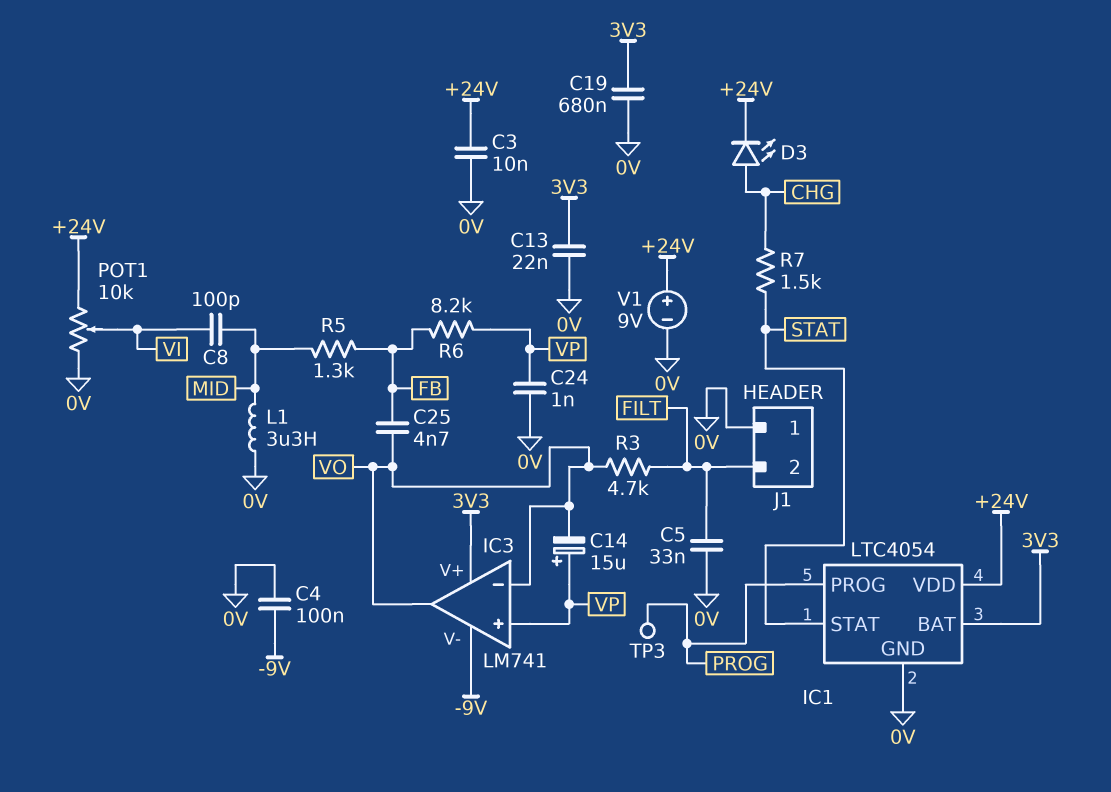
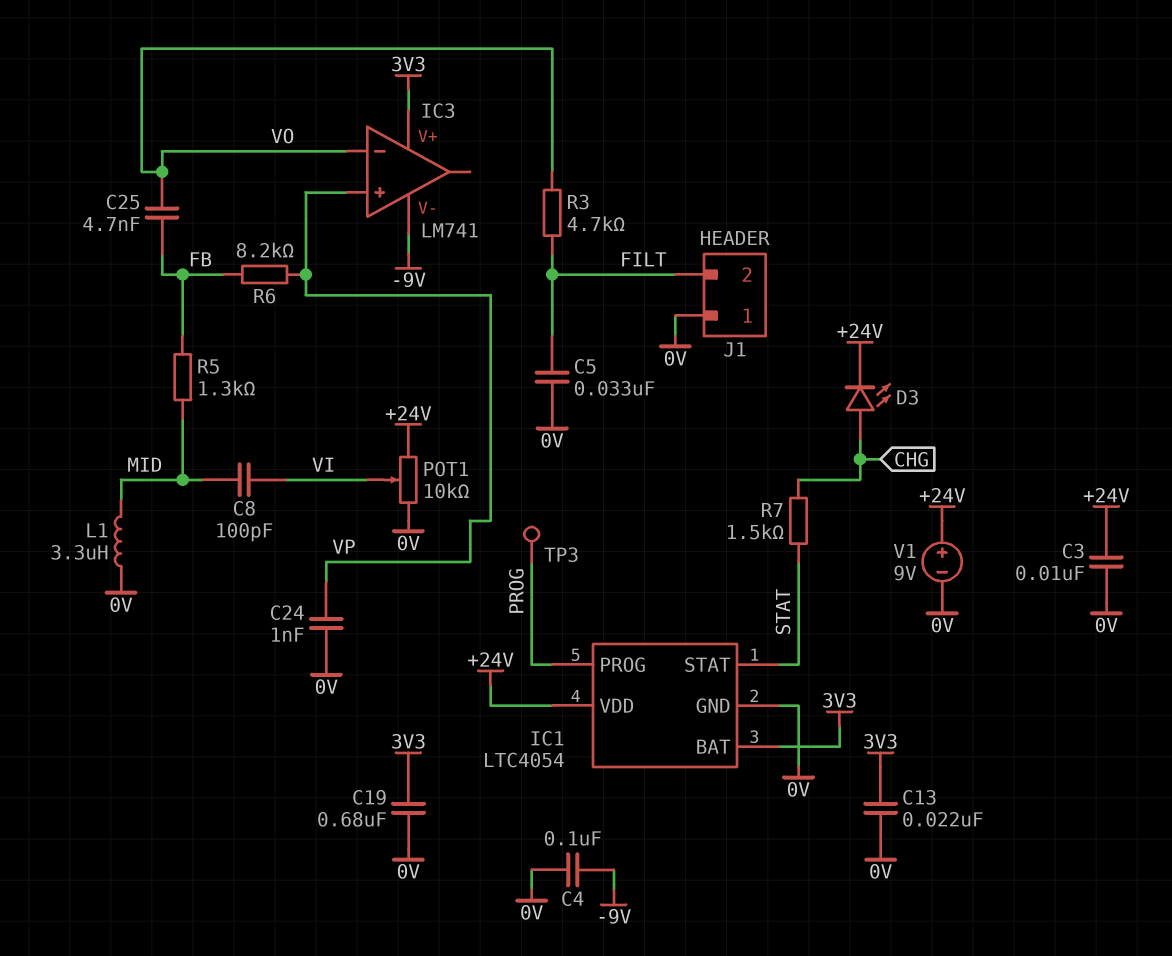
C14: 15uF (plus VP, minus VO) -> none
IC3 pin out: VO -> none

